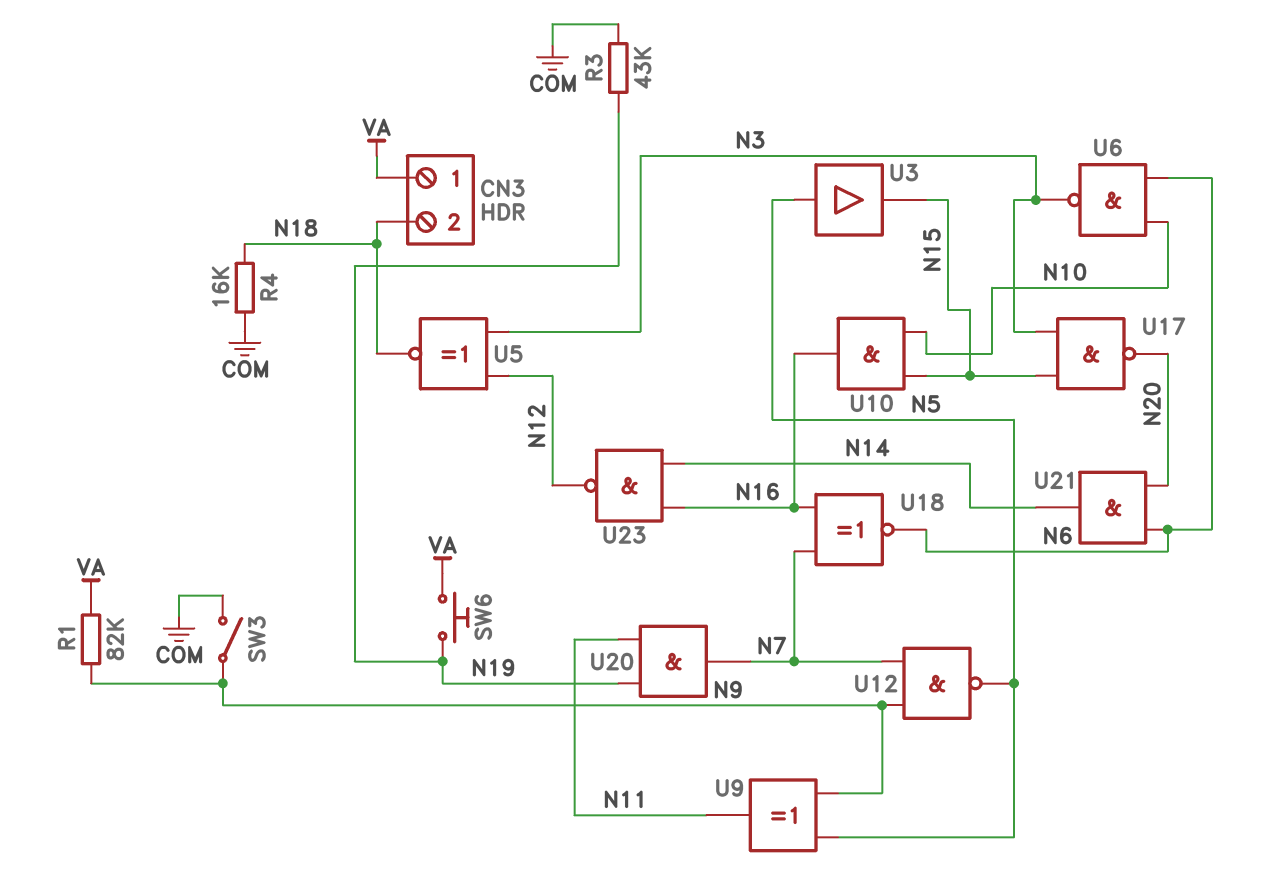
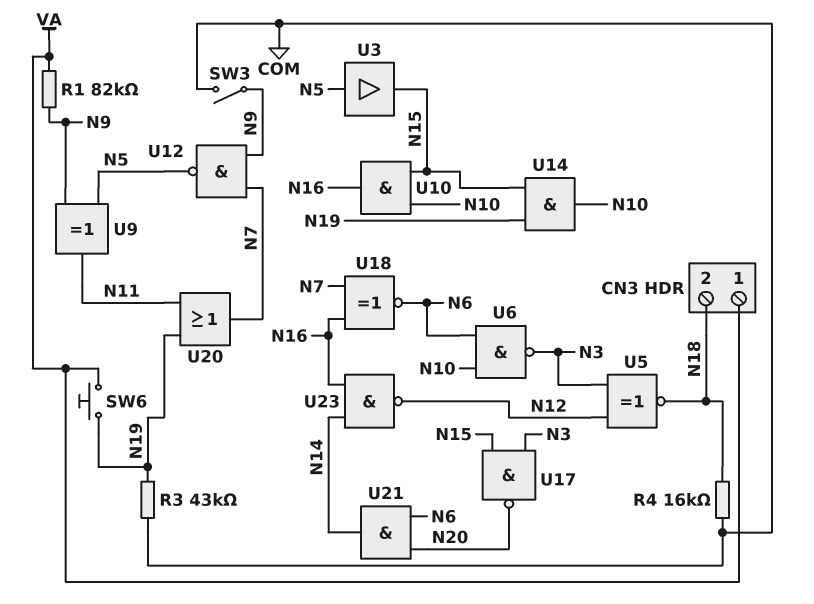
U14: none -> AND (in N15, in N19, out N10)
U20: AND (in N11, in N19, out N7) -> OR (in N11, in N19, out N7)

